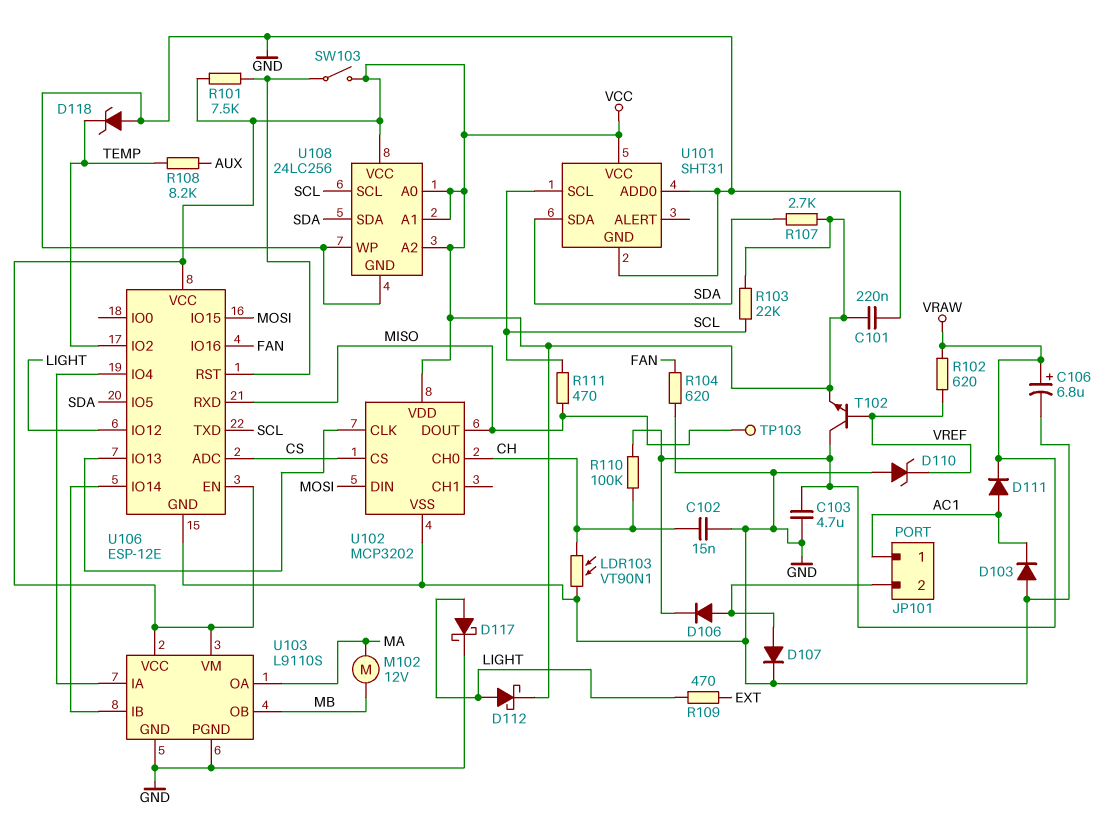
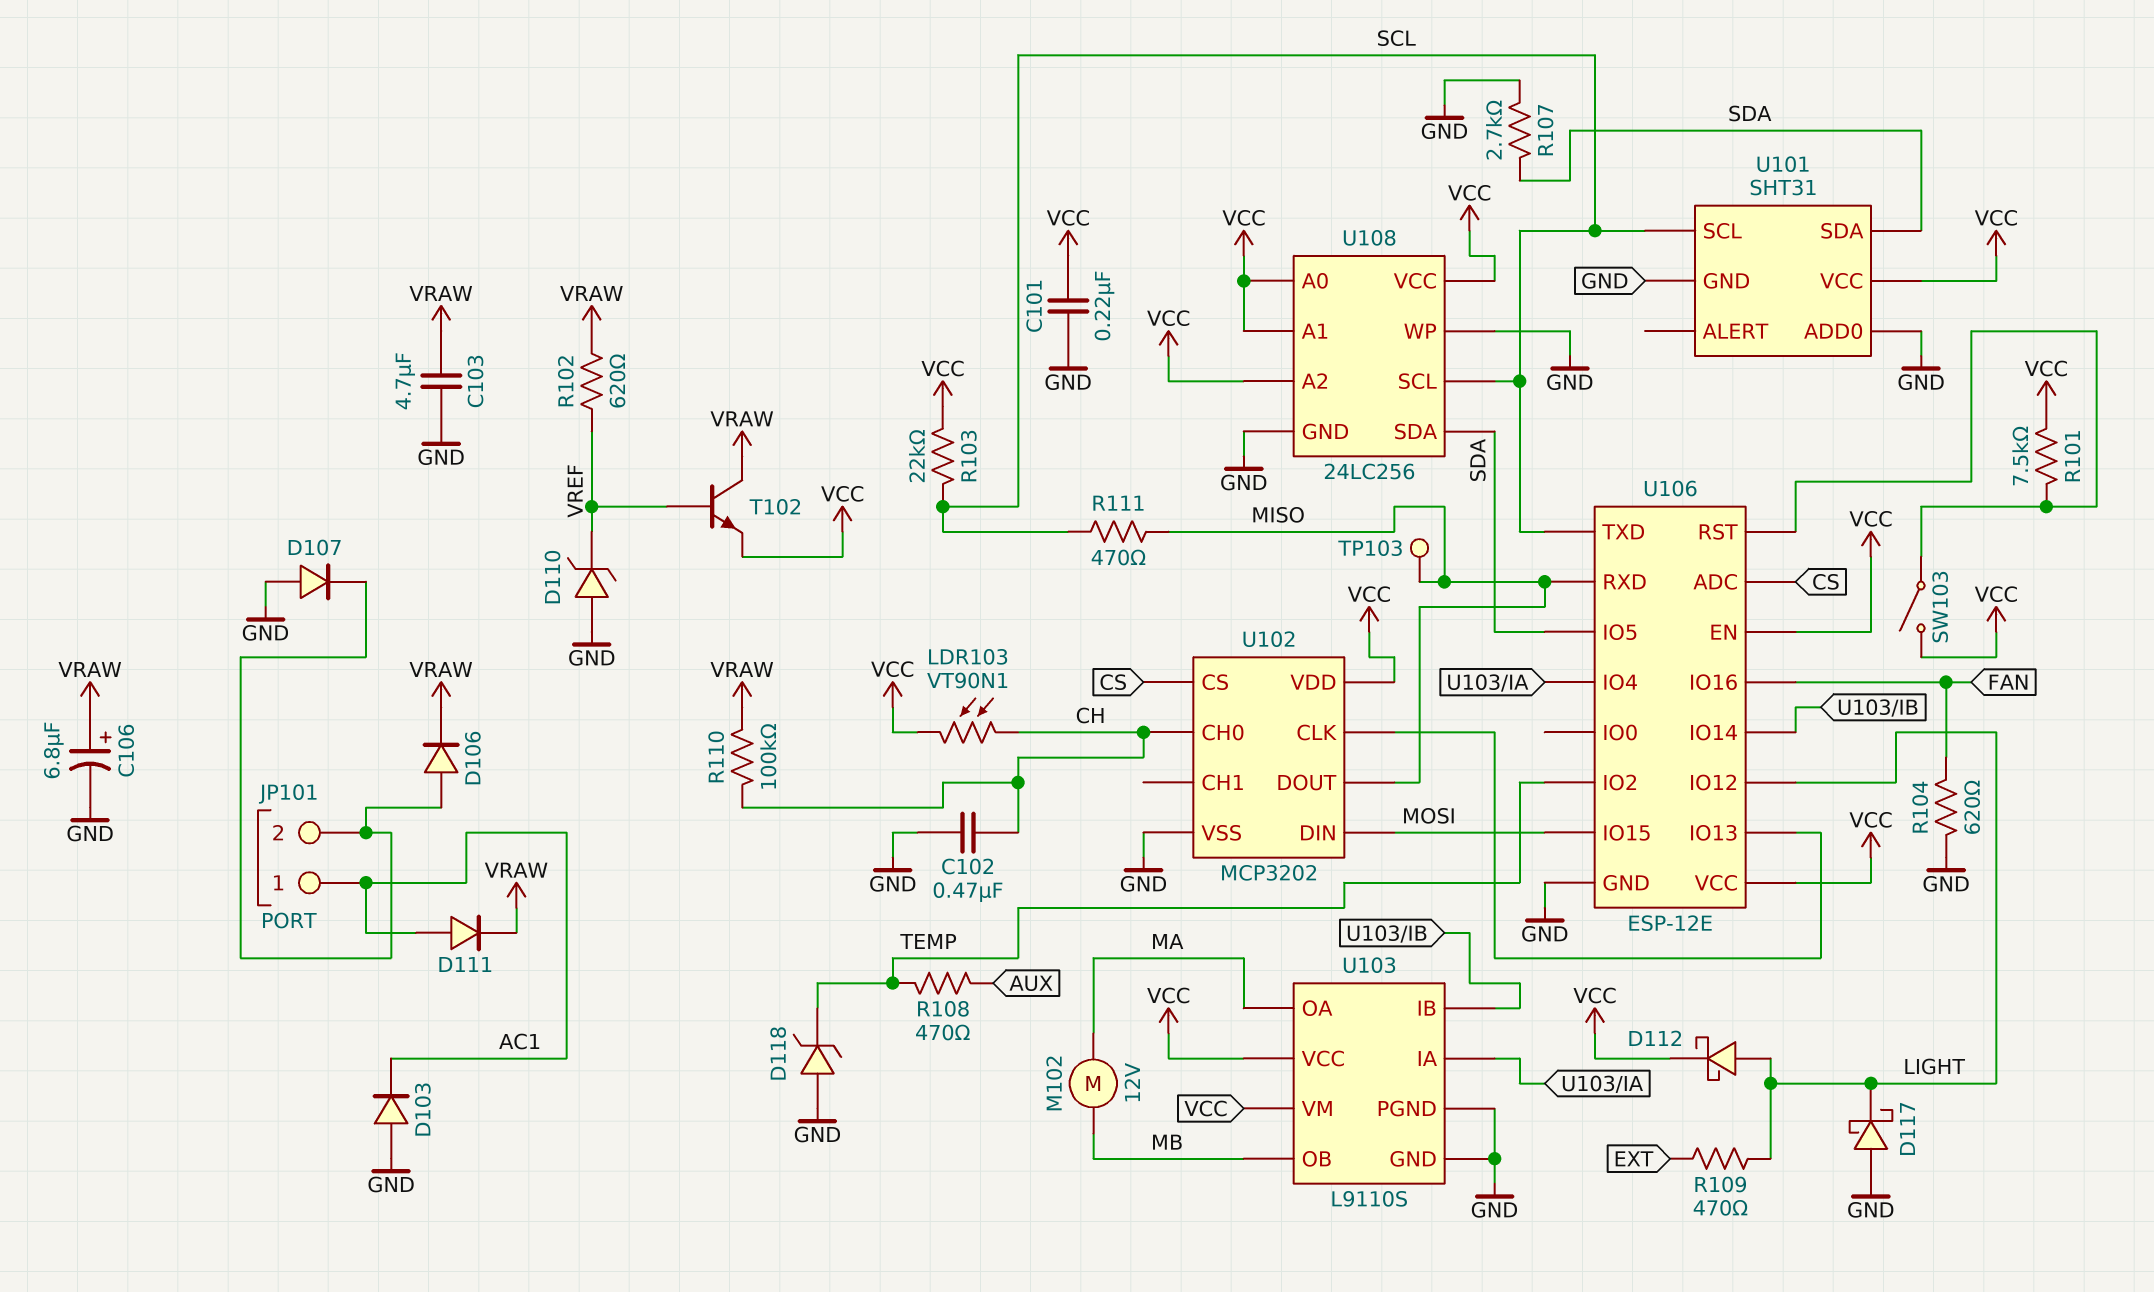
C102: 15nF (CH, GND) -> 470nF (CH, GND)
D107: diode (A JP101/2, K GND) -> diode (A GND, K JP101/2)
D117: schottky (A LIGHT, K GND) -> schottky (A GND, K LIGHT)
LDR103: VT90N1 (CH, GND) -> VT90N1 (CH, VCC)
R107: 2.7k (SDA, VCC) -> 2.7k (GND, SDA)
R108: 8.2k (AUX, TEMP) -> 470 (AUX, TEMP)

